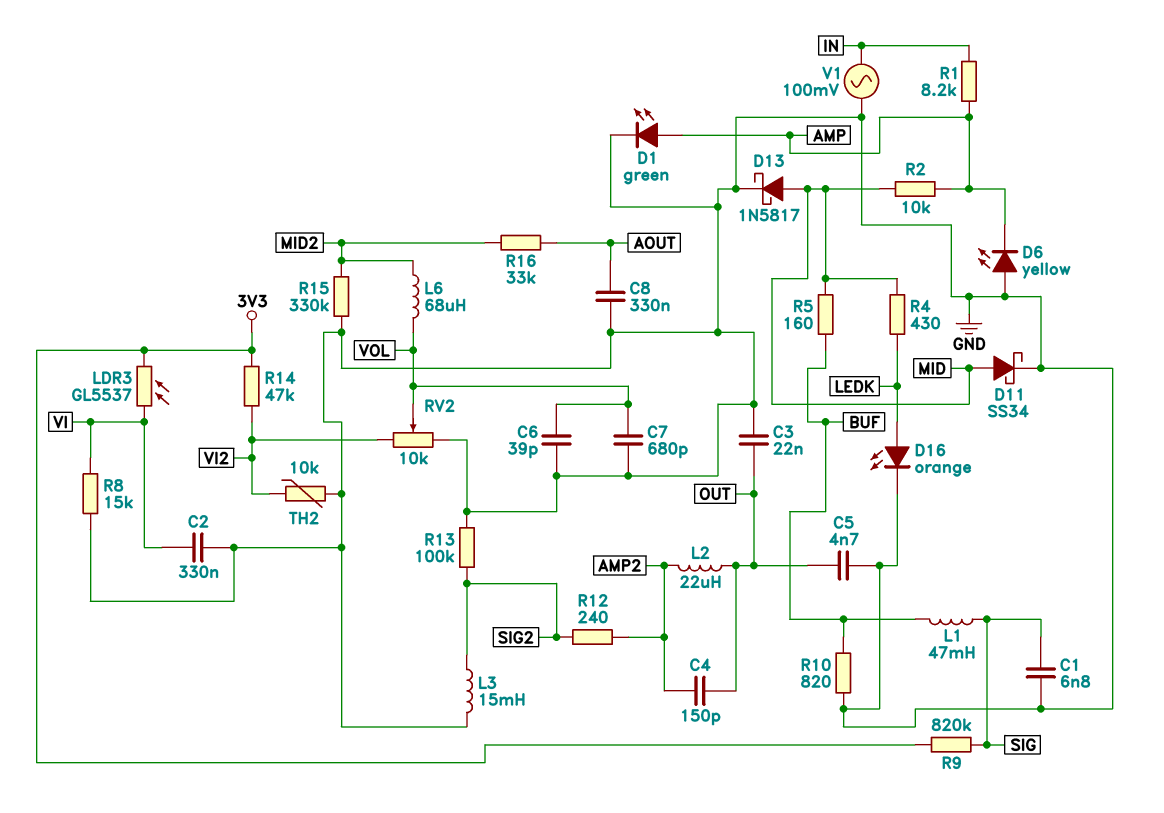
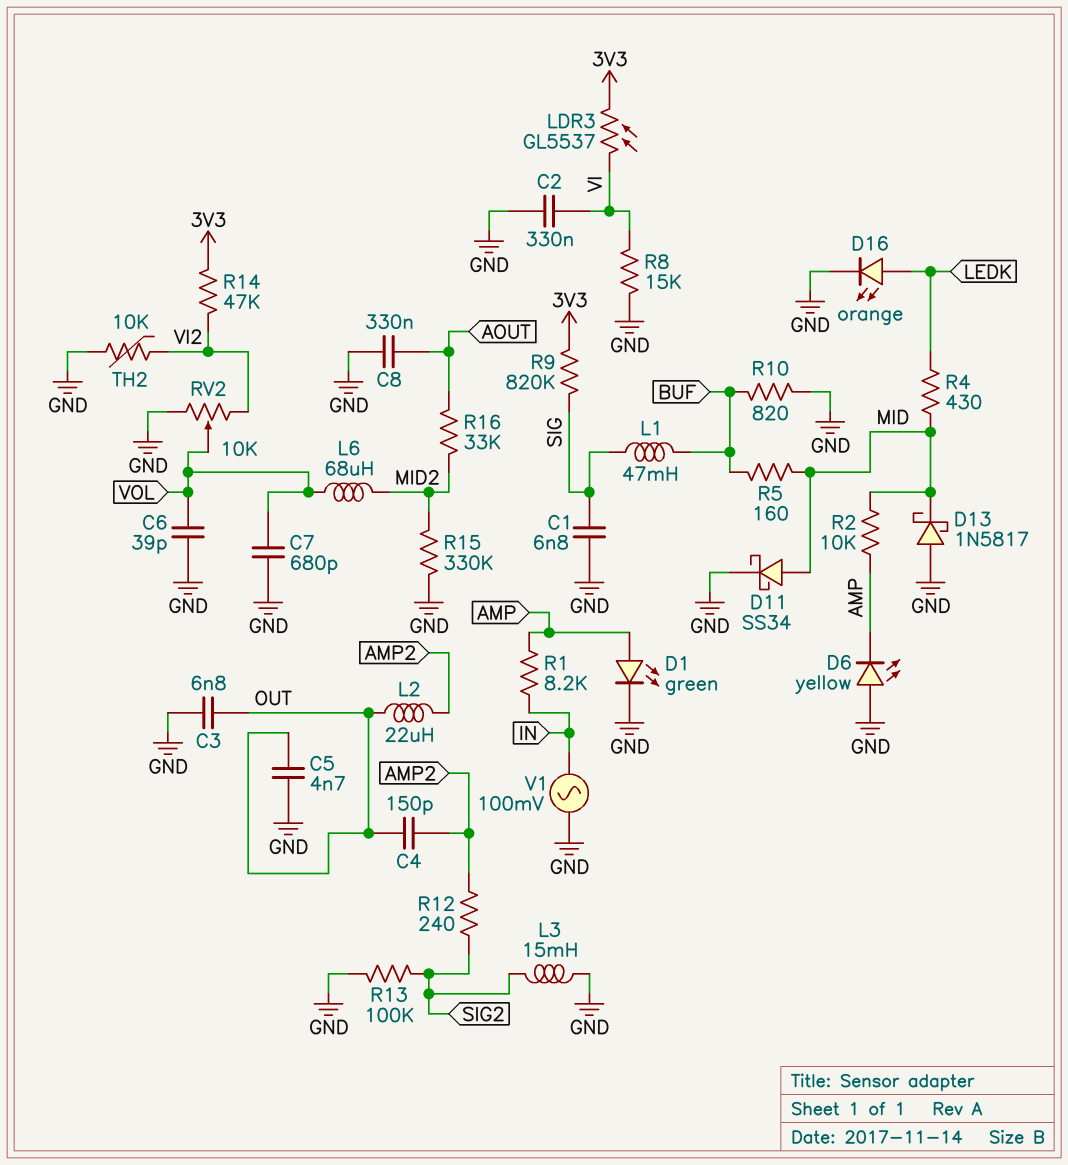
C3: 22nF (GND, OUT) -> 6.8nF (GND, OUT)
D13: schottky 1N5817 (A MID, K GND) -> schottky 1N5817 (A GND, K MID)

